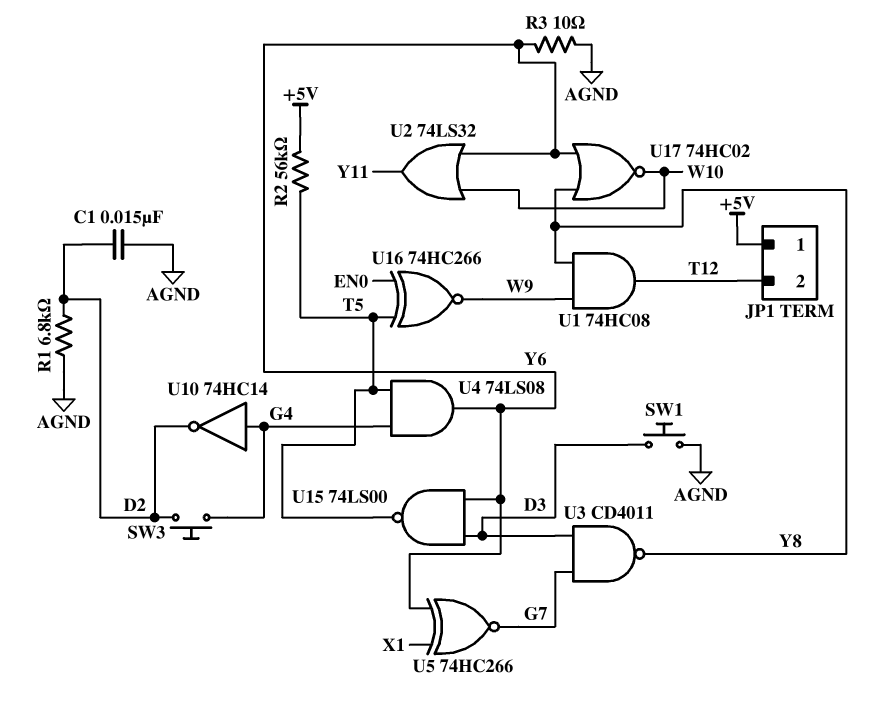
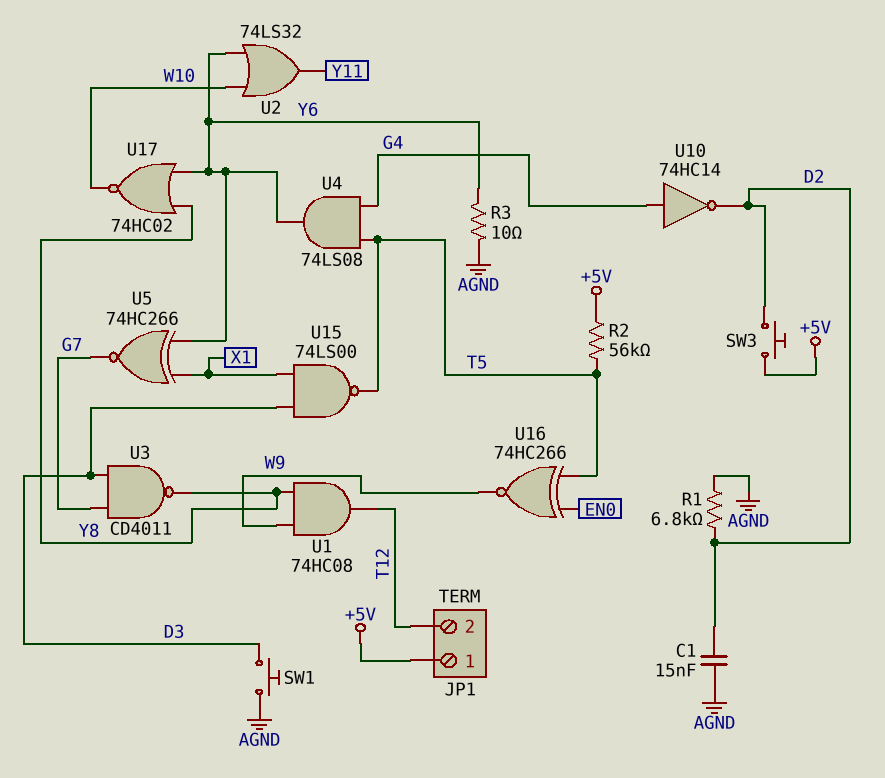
SW3: button (D2, G4) -> button (+5V, D2)
U15: NAND 74LS00 (in D3, in Y6, out T5) -> NAND 74LS00 (in D3, in X1, out T5)

